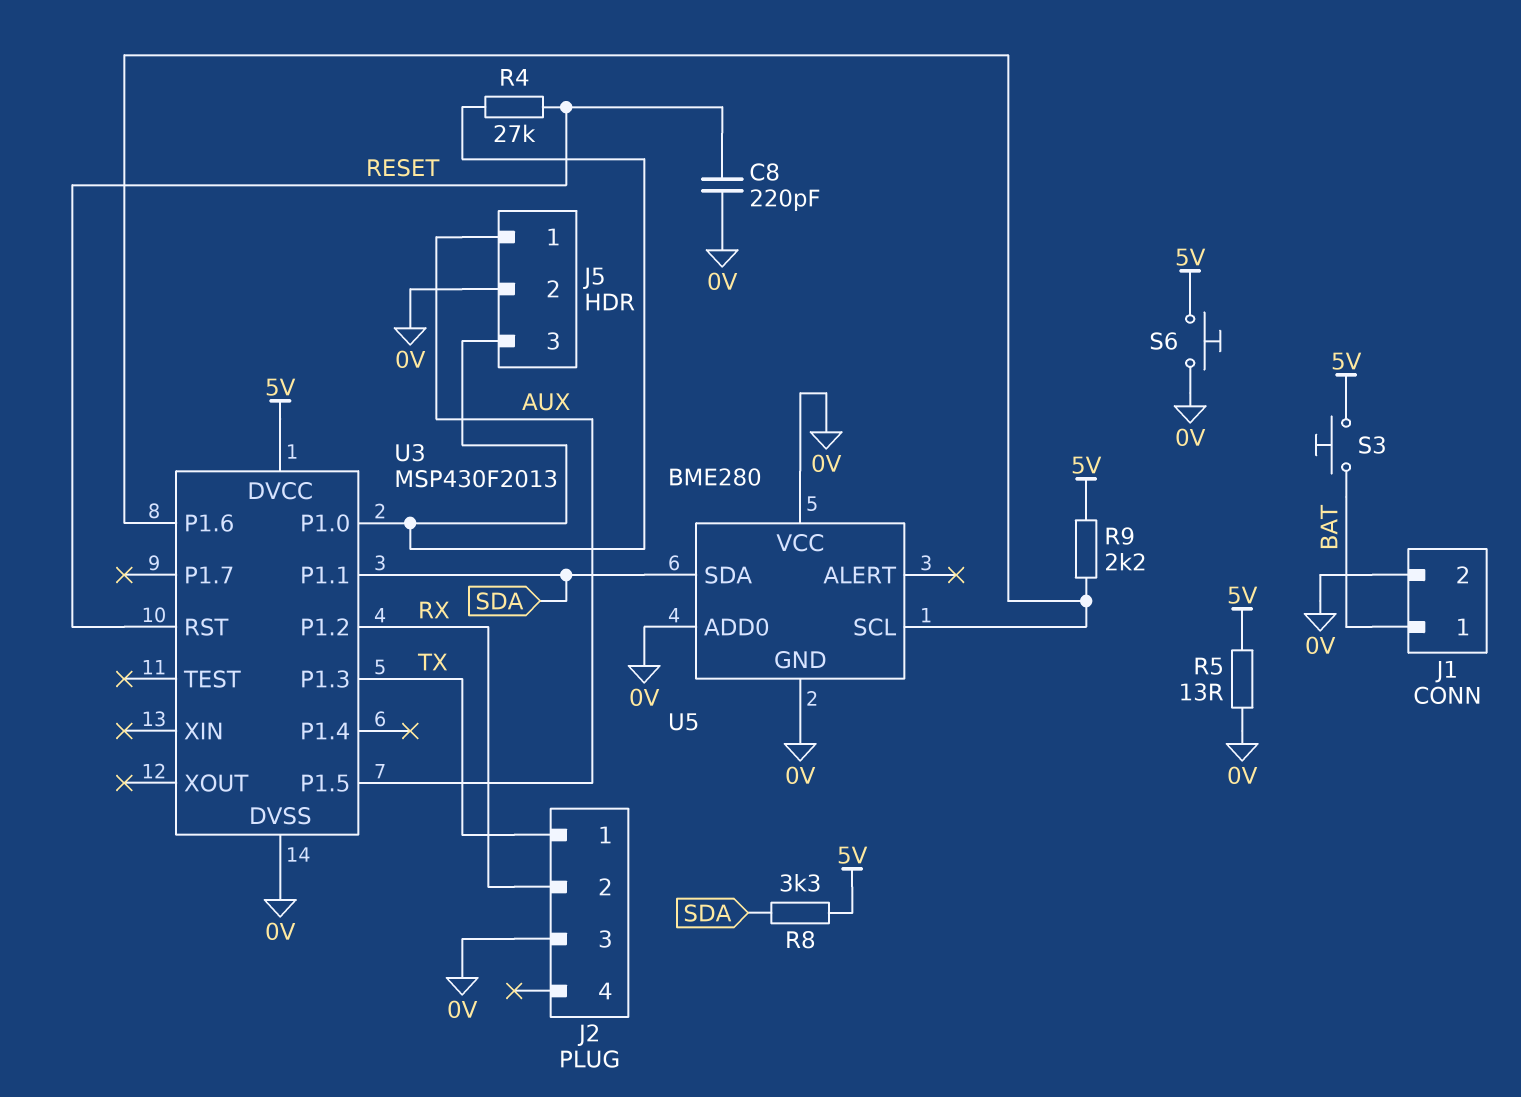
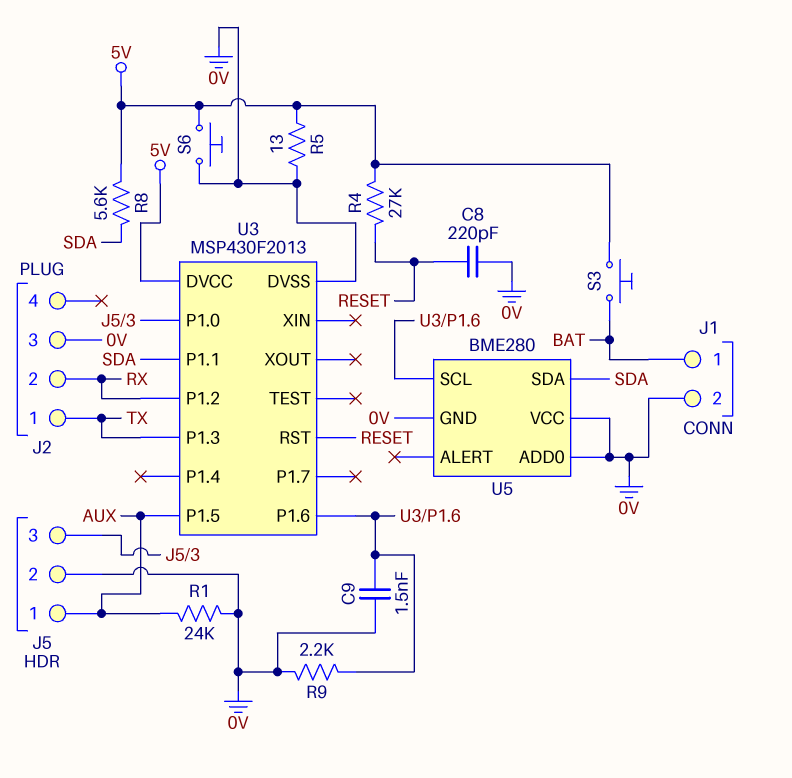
C9: none -> 1.5nF (0V, U3/P1.6)
R1: none -> 24k (0V, AUX)
R4: 27k (J5/3, RESET) -> 27k (5V, RESET)
R8: 3.3k (5V, SDA) -> 5.6k (5V, SDA)
R9: 2.2k (5V, U3/P1.6) -> 2.2k (0V, U3/P1.6)

